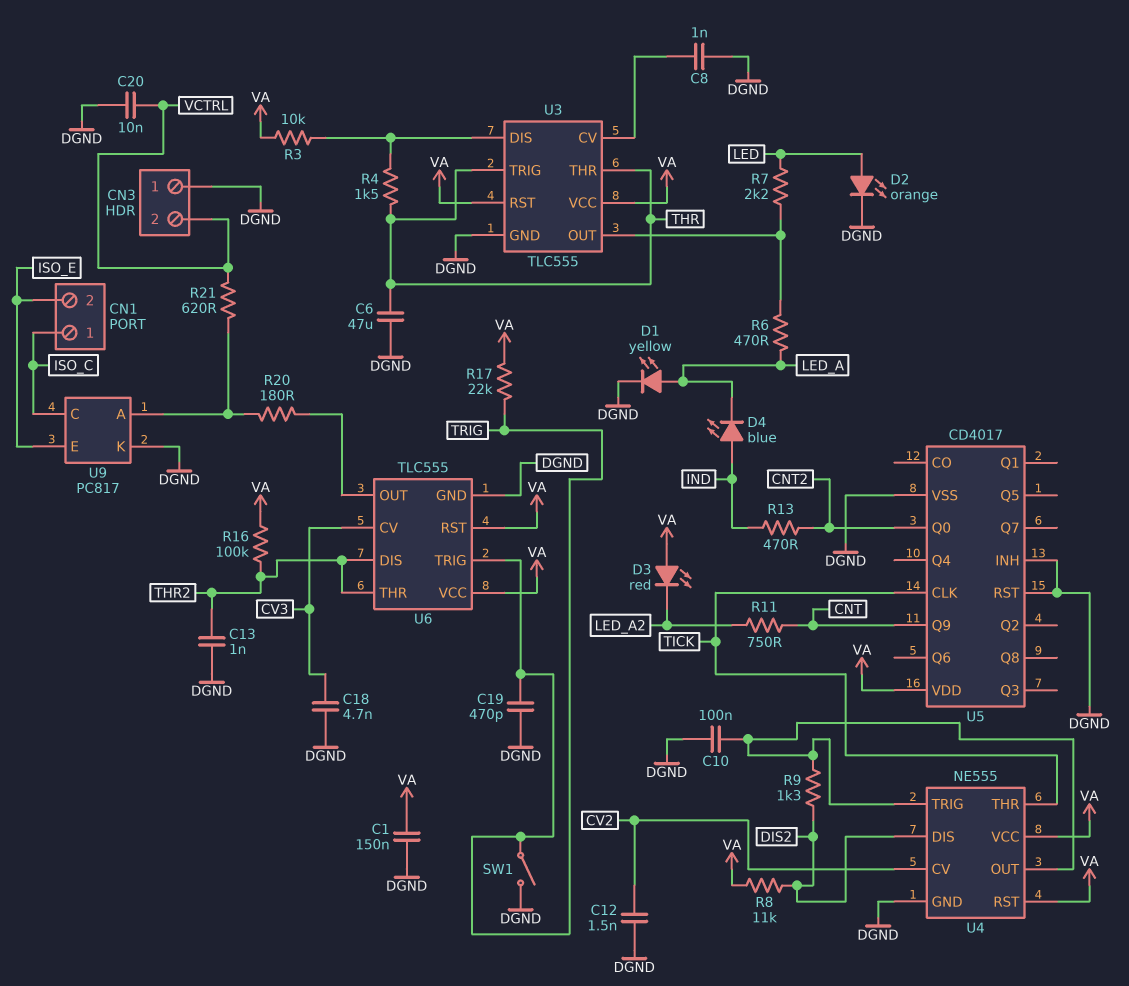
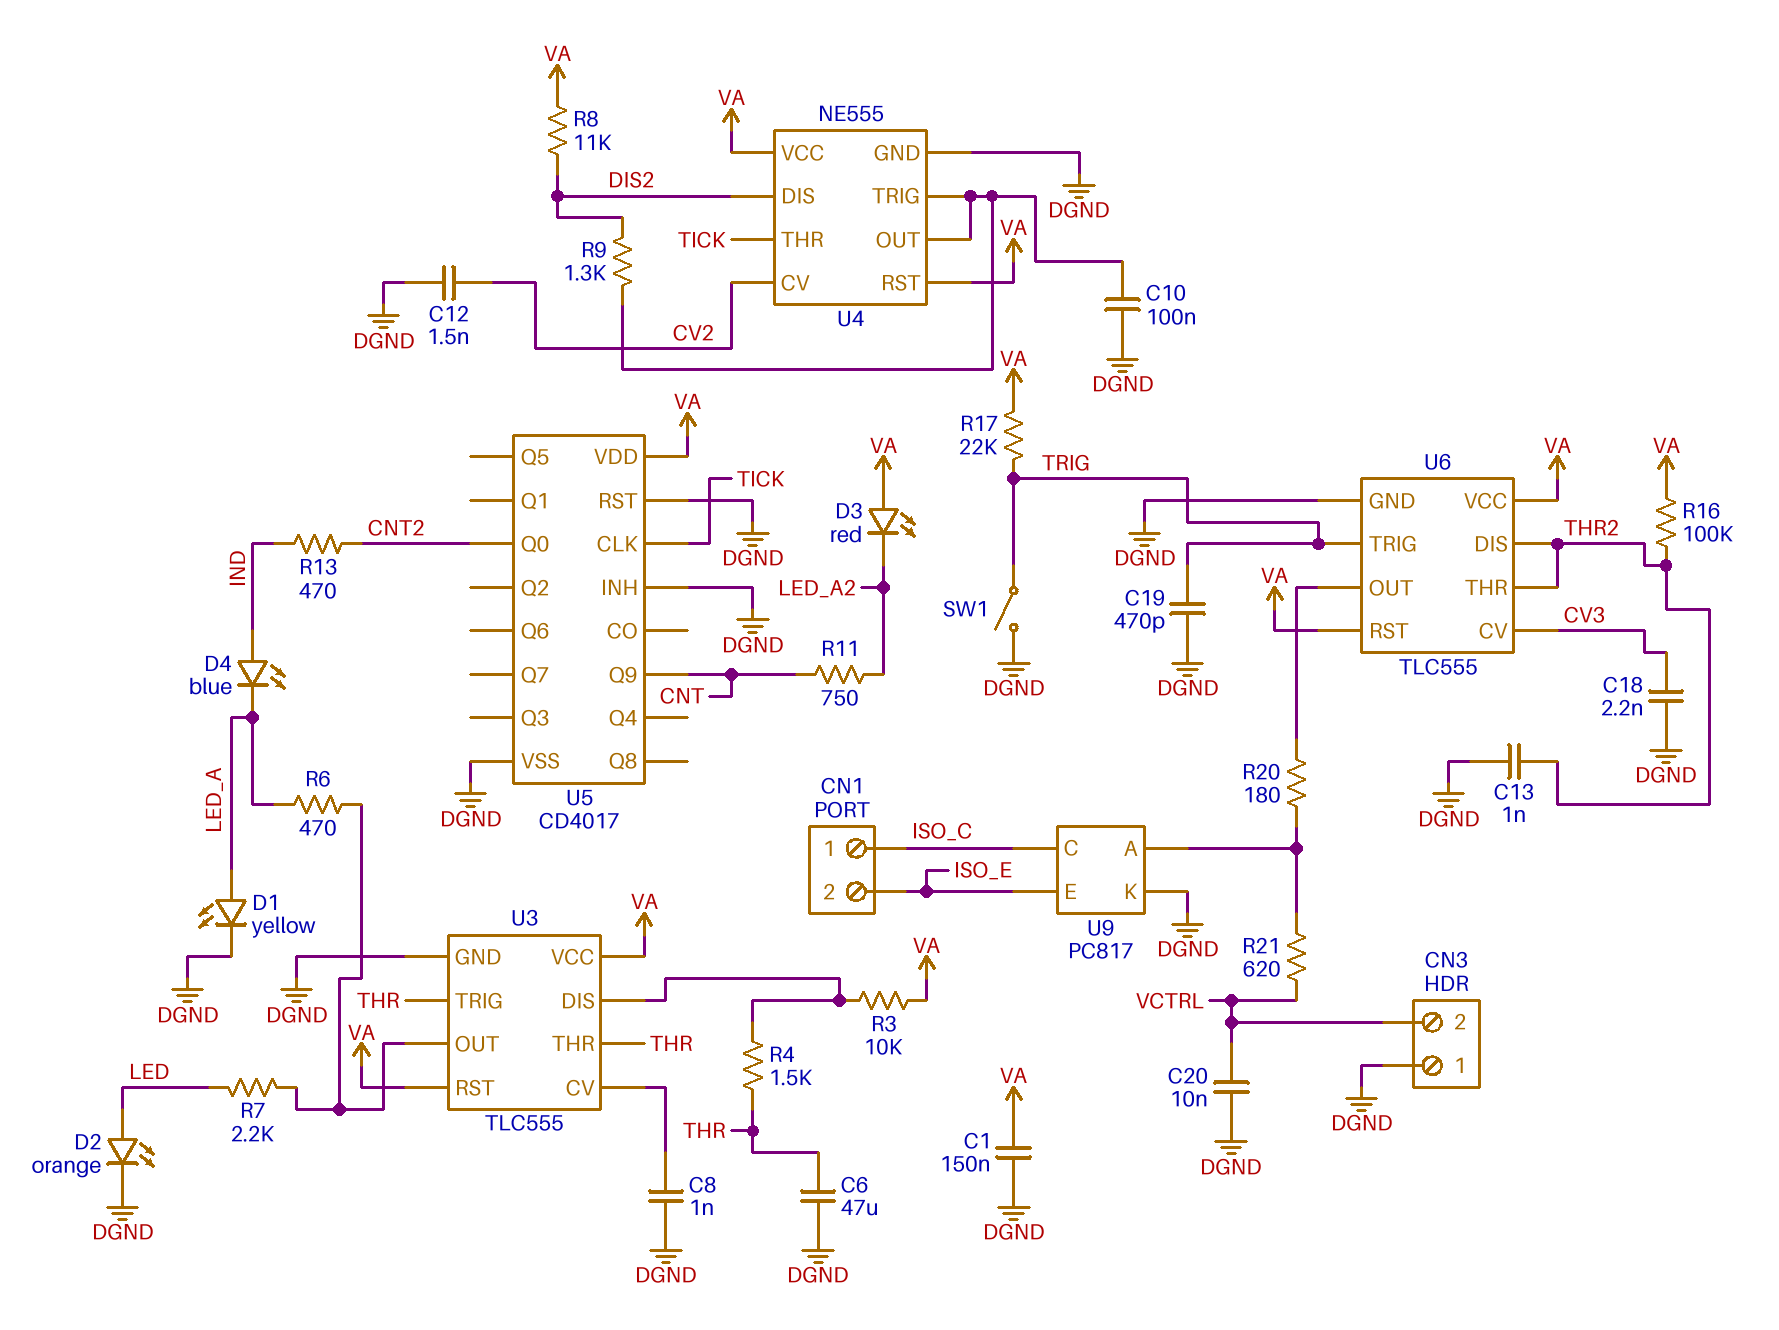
C18: 4.7nF (CV3, DGND) -> 2.2nF (CV3, DGND)

